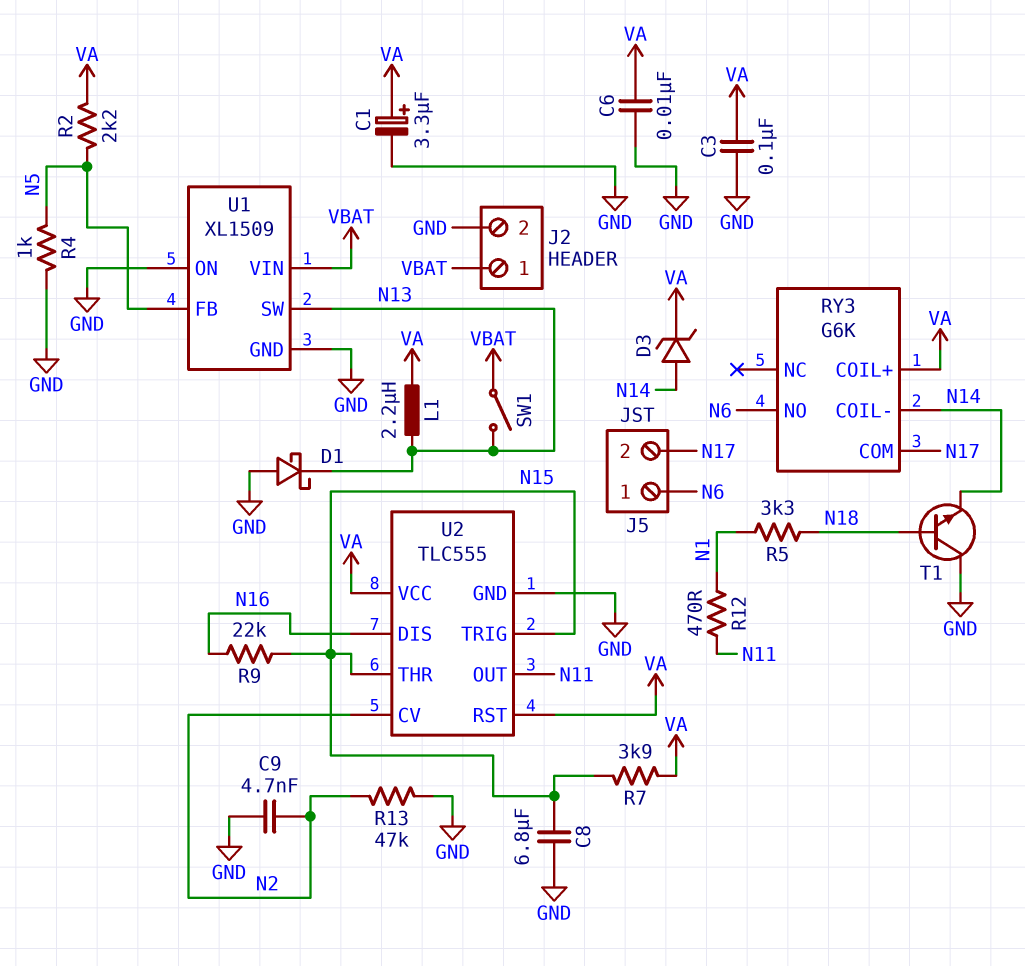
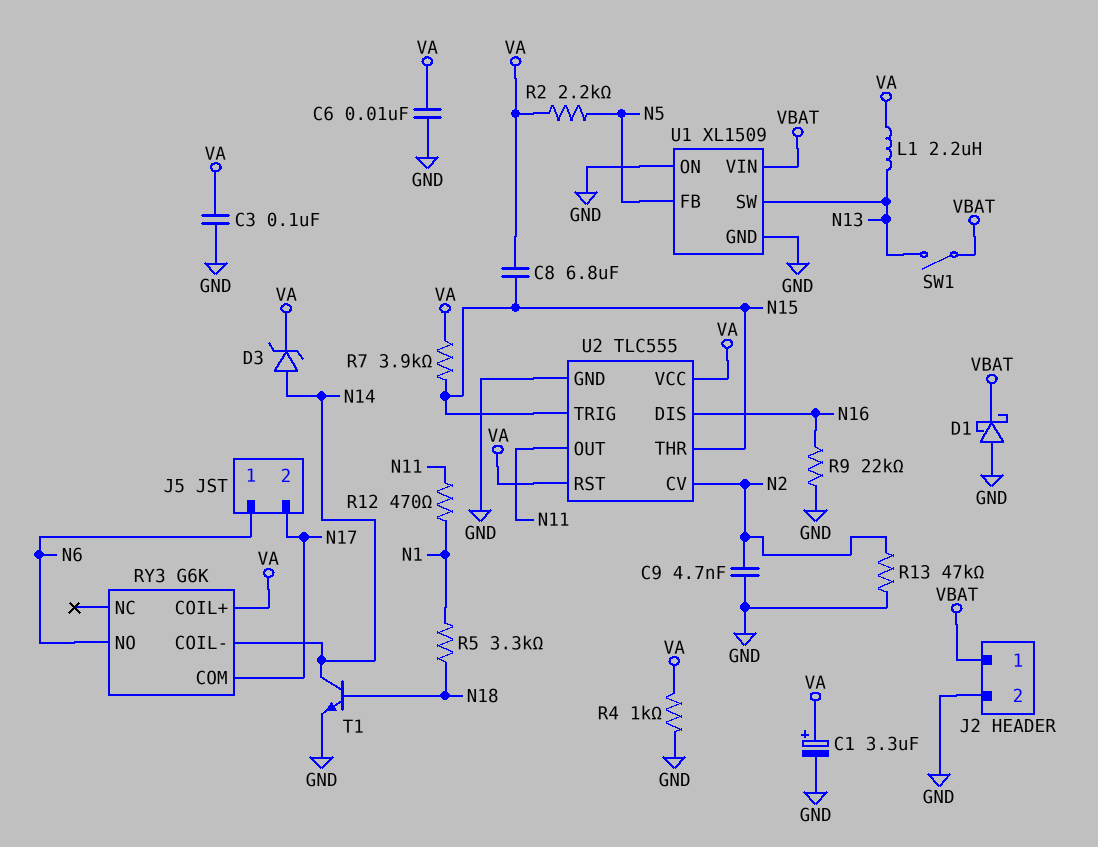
C8: 6.8uF (GND, N15) -> 6.8uF (N15, VA)
D1: schottky (A GND, K N13) -> schottky (A GND, K VBAT)
R4: 1k (GND, N5) -> 1k (GND, VA)
R9: 22k (N15, N16) -> 22k (GND, N16)
T1: NPN (B N18, C GND, E N14) -> NPN (B N18, C N14, E GND)

